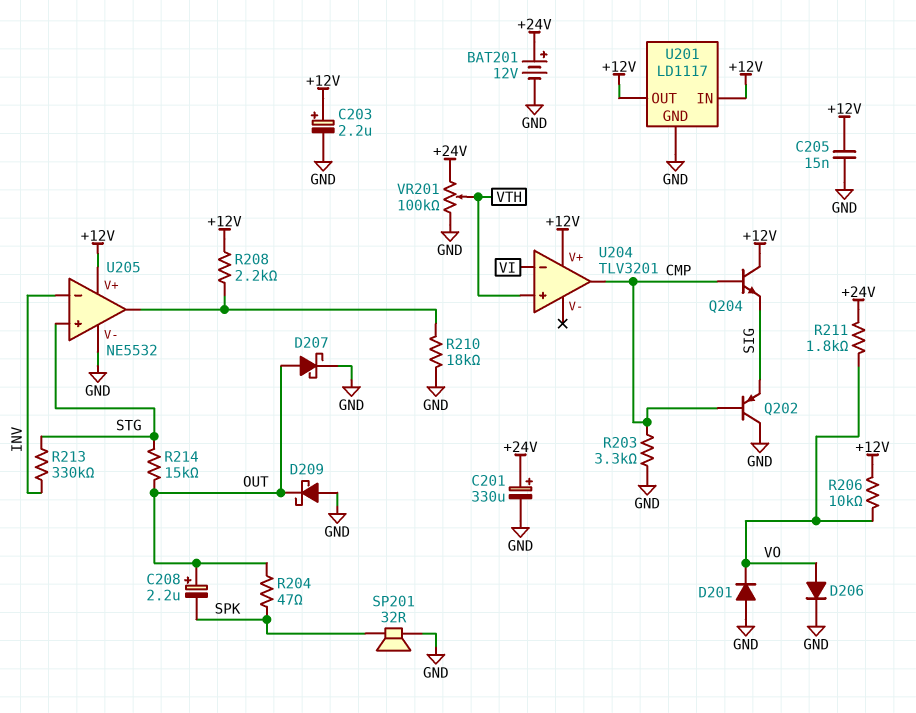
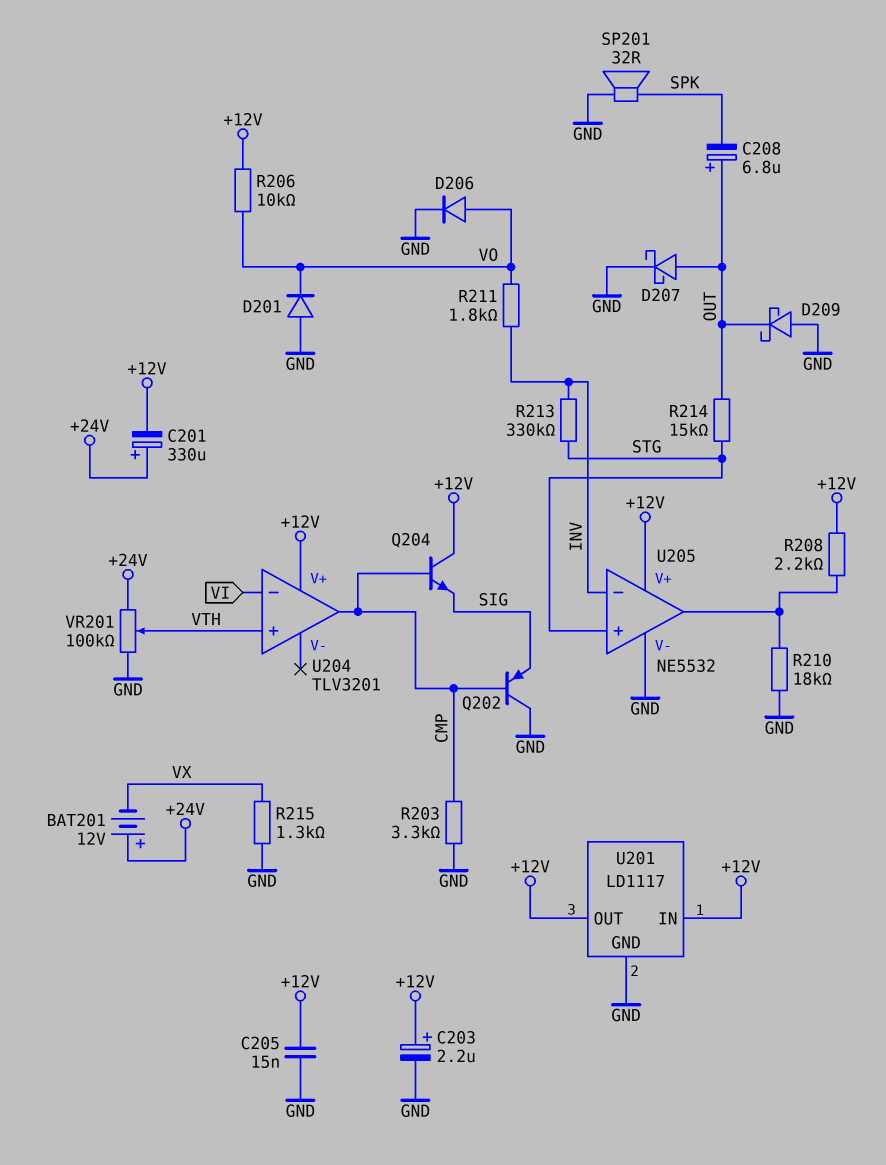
BAT201: 12V (plus +24V, minus GND) -> 12V (plus +24V, minus VX)
C201: 330uF (plus +24V, minus GND) -> 330uF (plus +24V, minus +12V)
C208: 2.2uF (plus OUT, minus SPK) -> 6.8uF (plus OUT, minus SPK)
R204: 47 (OUT, SPK) -> none
R211: 1.8k (+24V, VO) -> 1.8k (INV, VO)
R215: none -> 1.3k (GND, VX)

